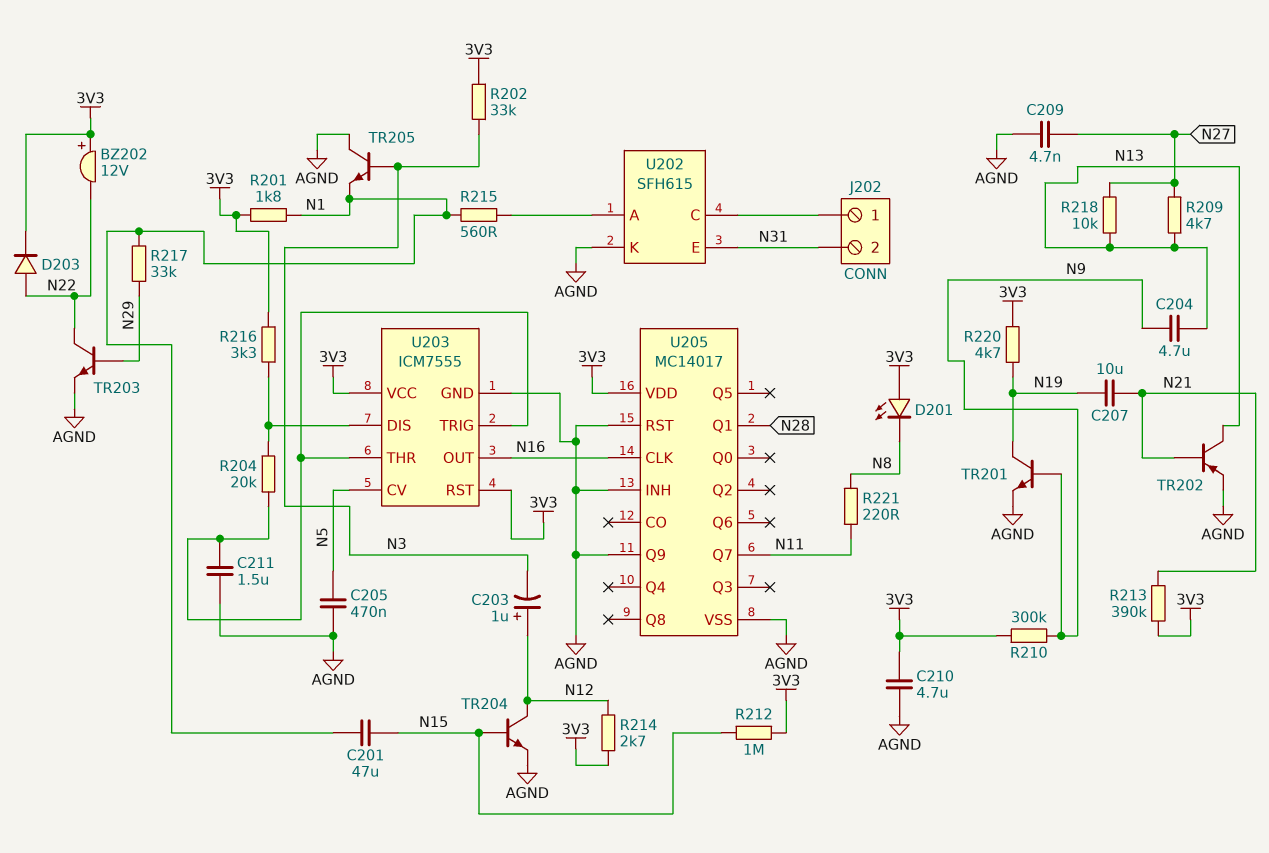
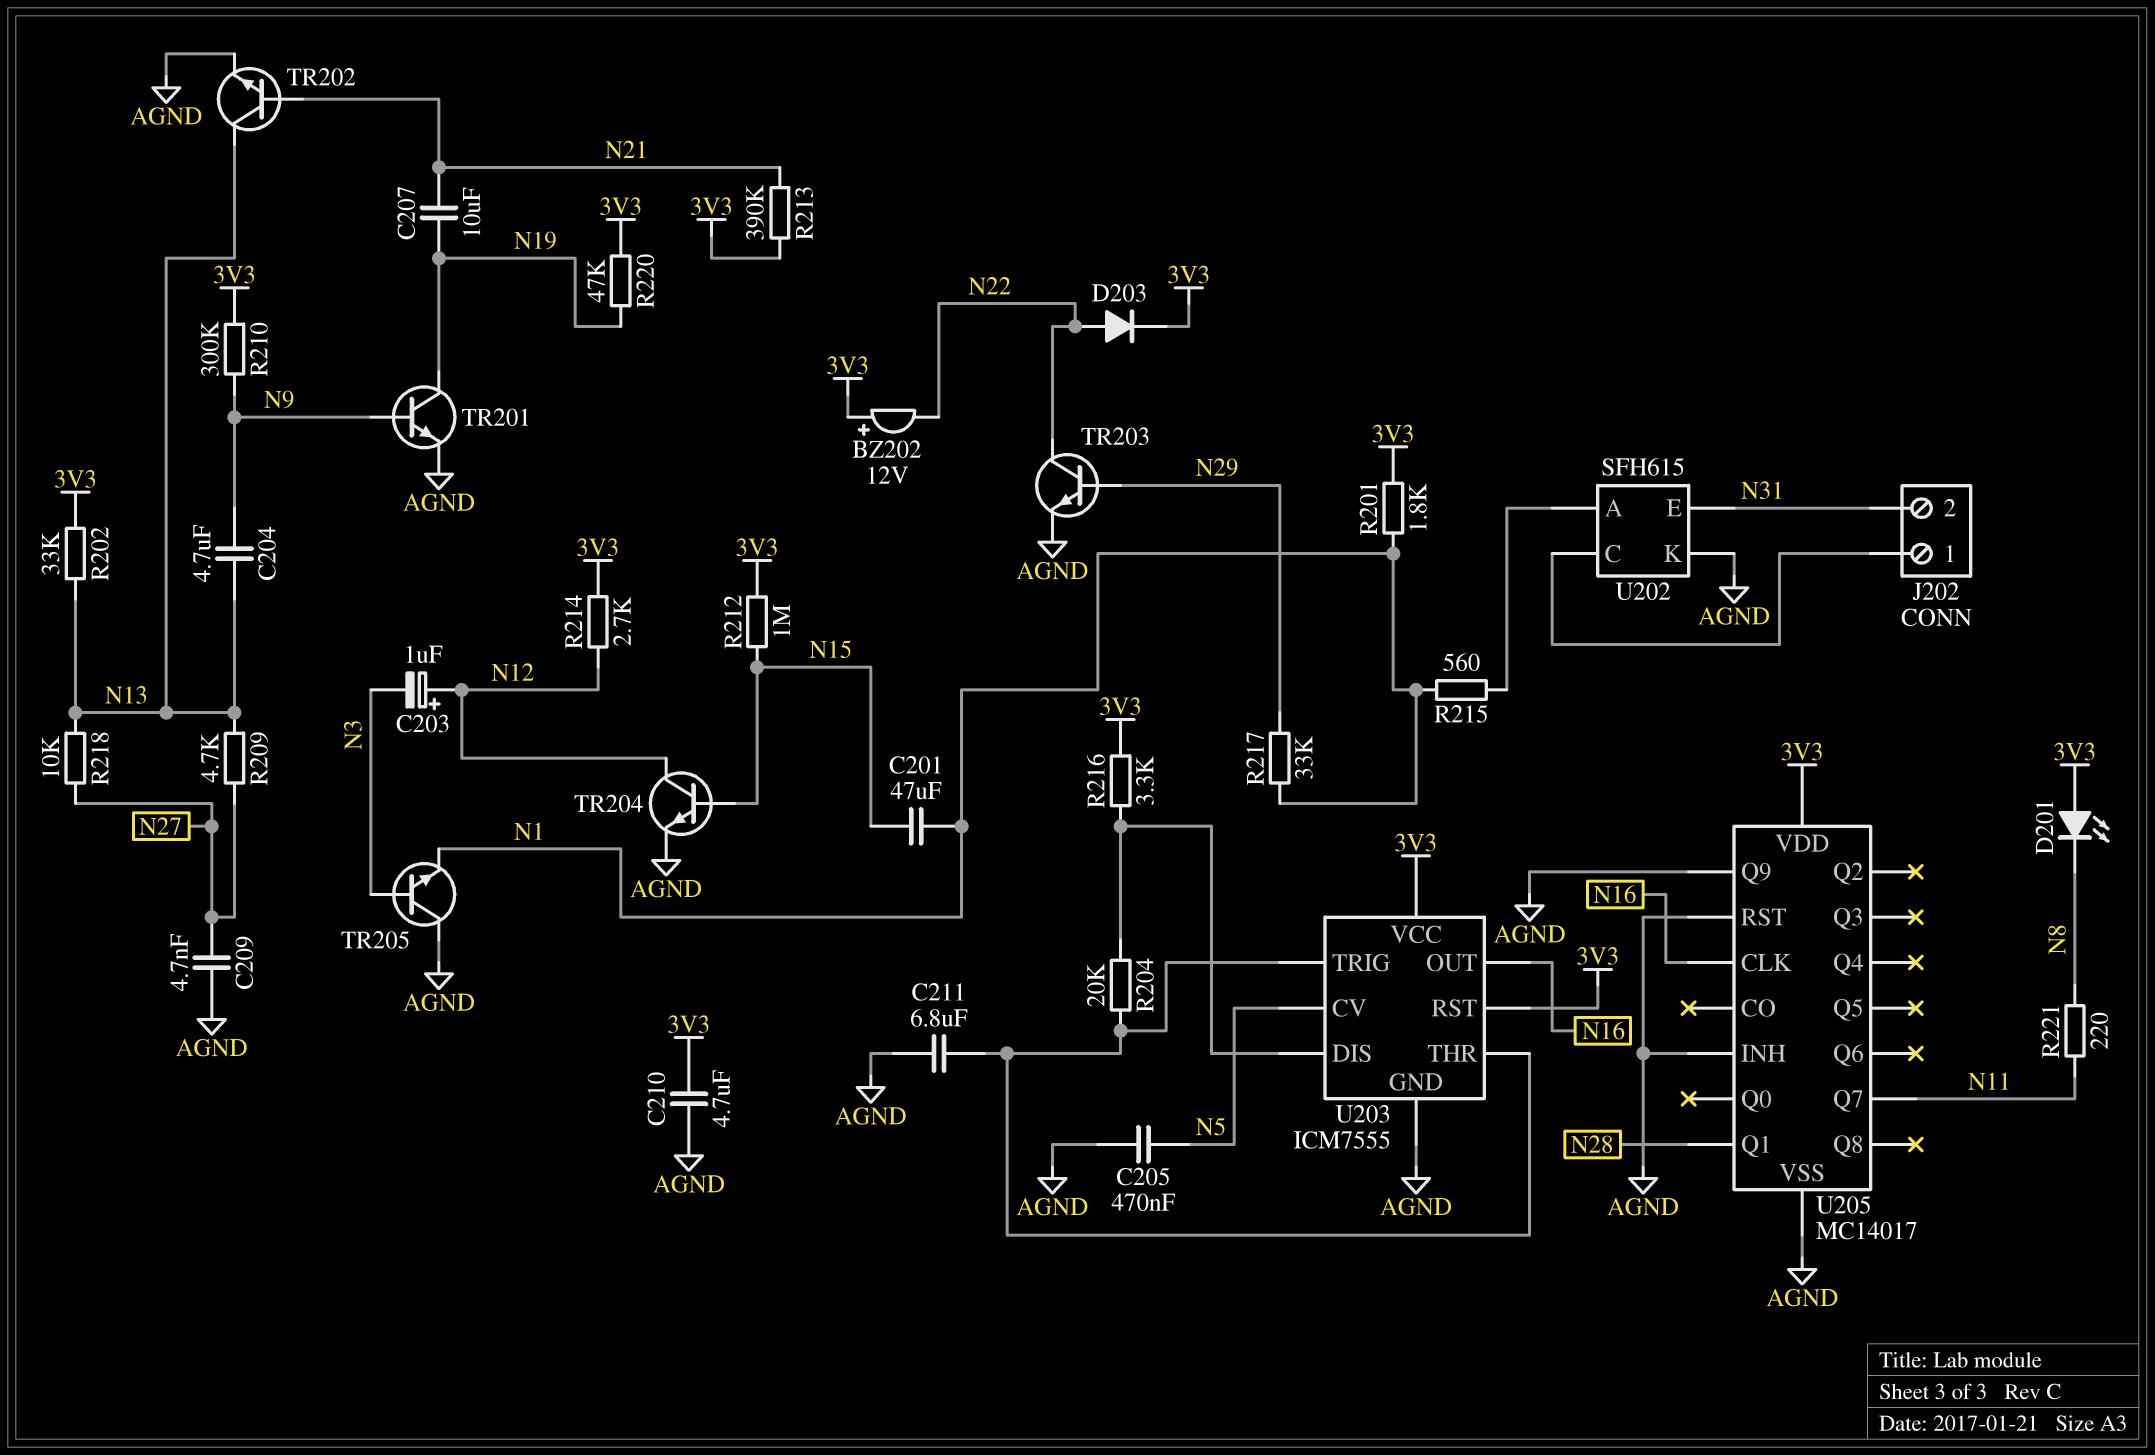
C211: 1.5uF (AGND, U203/THR) -> 6.8uF (AGND, U203/THR)
R202: 33k (3V3, N3) -> 33k (3V3, N13)
R220: 4.7k (3V3, N19) -> 47k (3V3, N19)
TR202: PNP (B N21, C N13, E AGND) -> NPN (B N21, C N13, E AGND)

